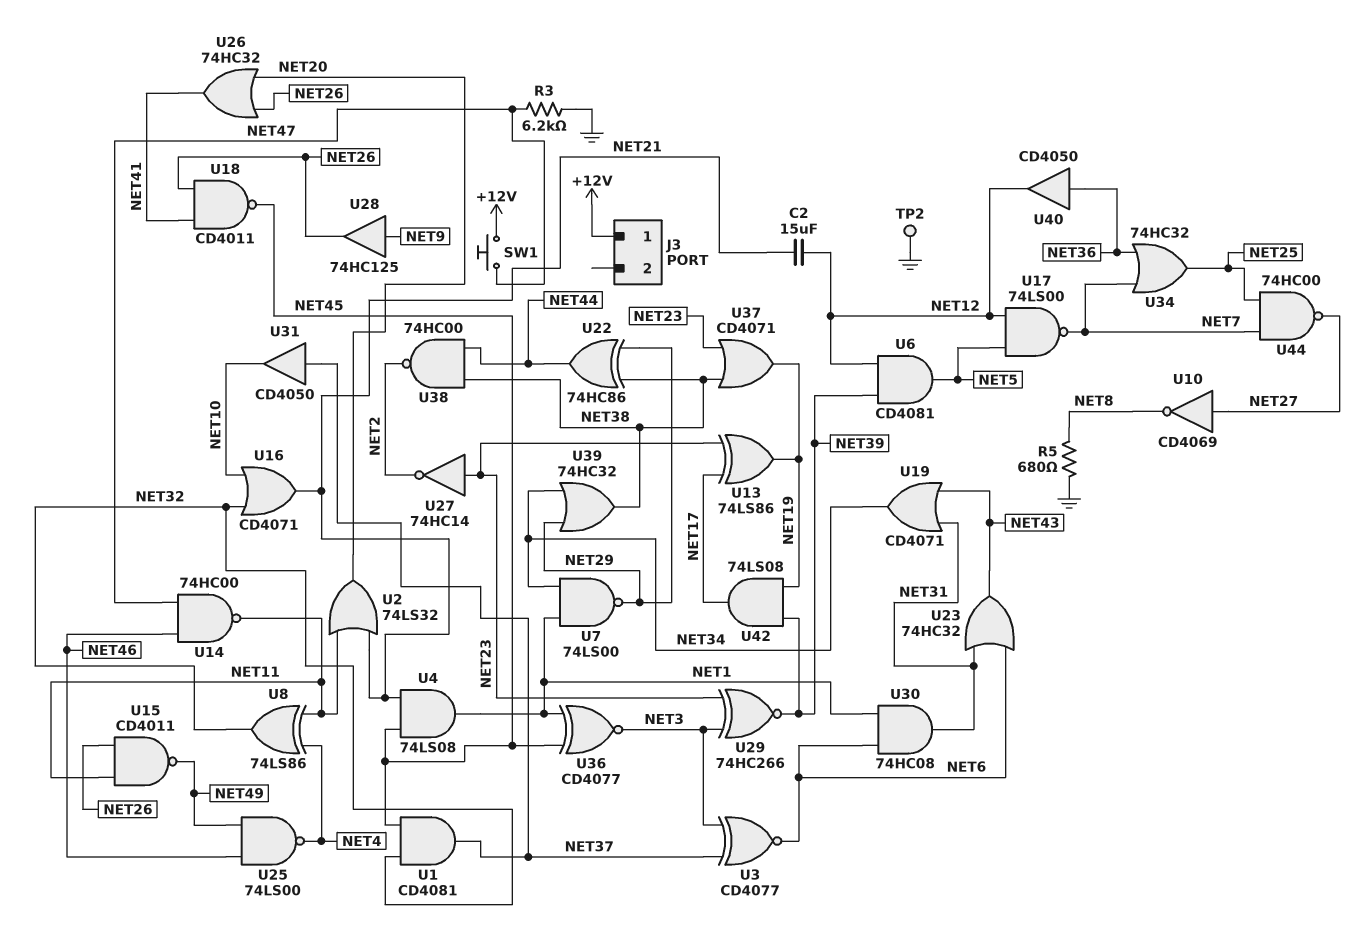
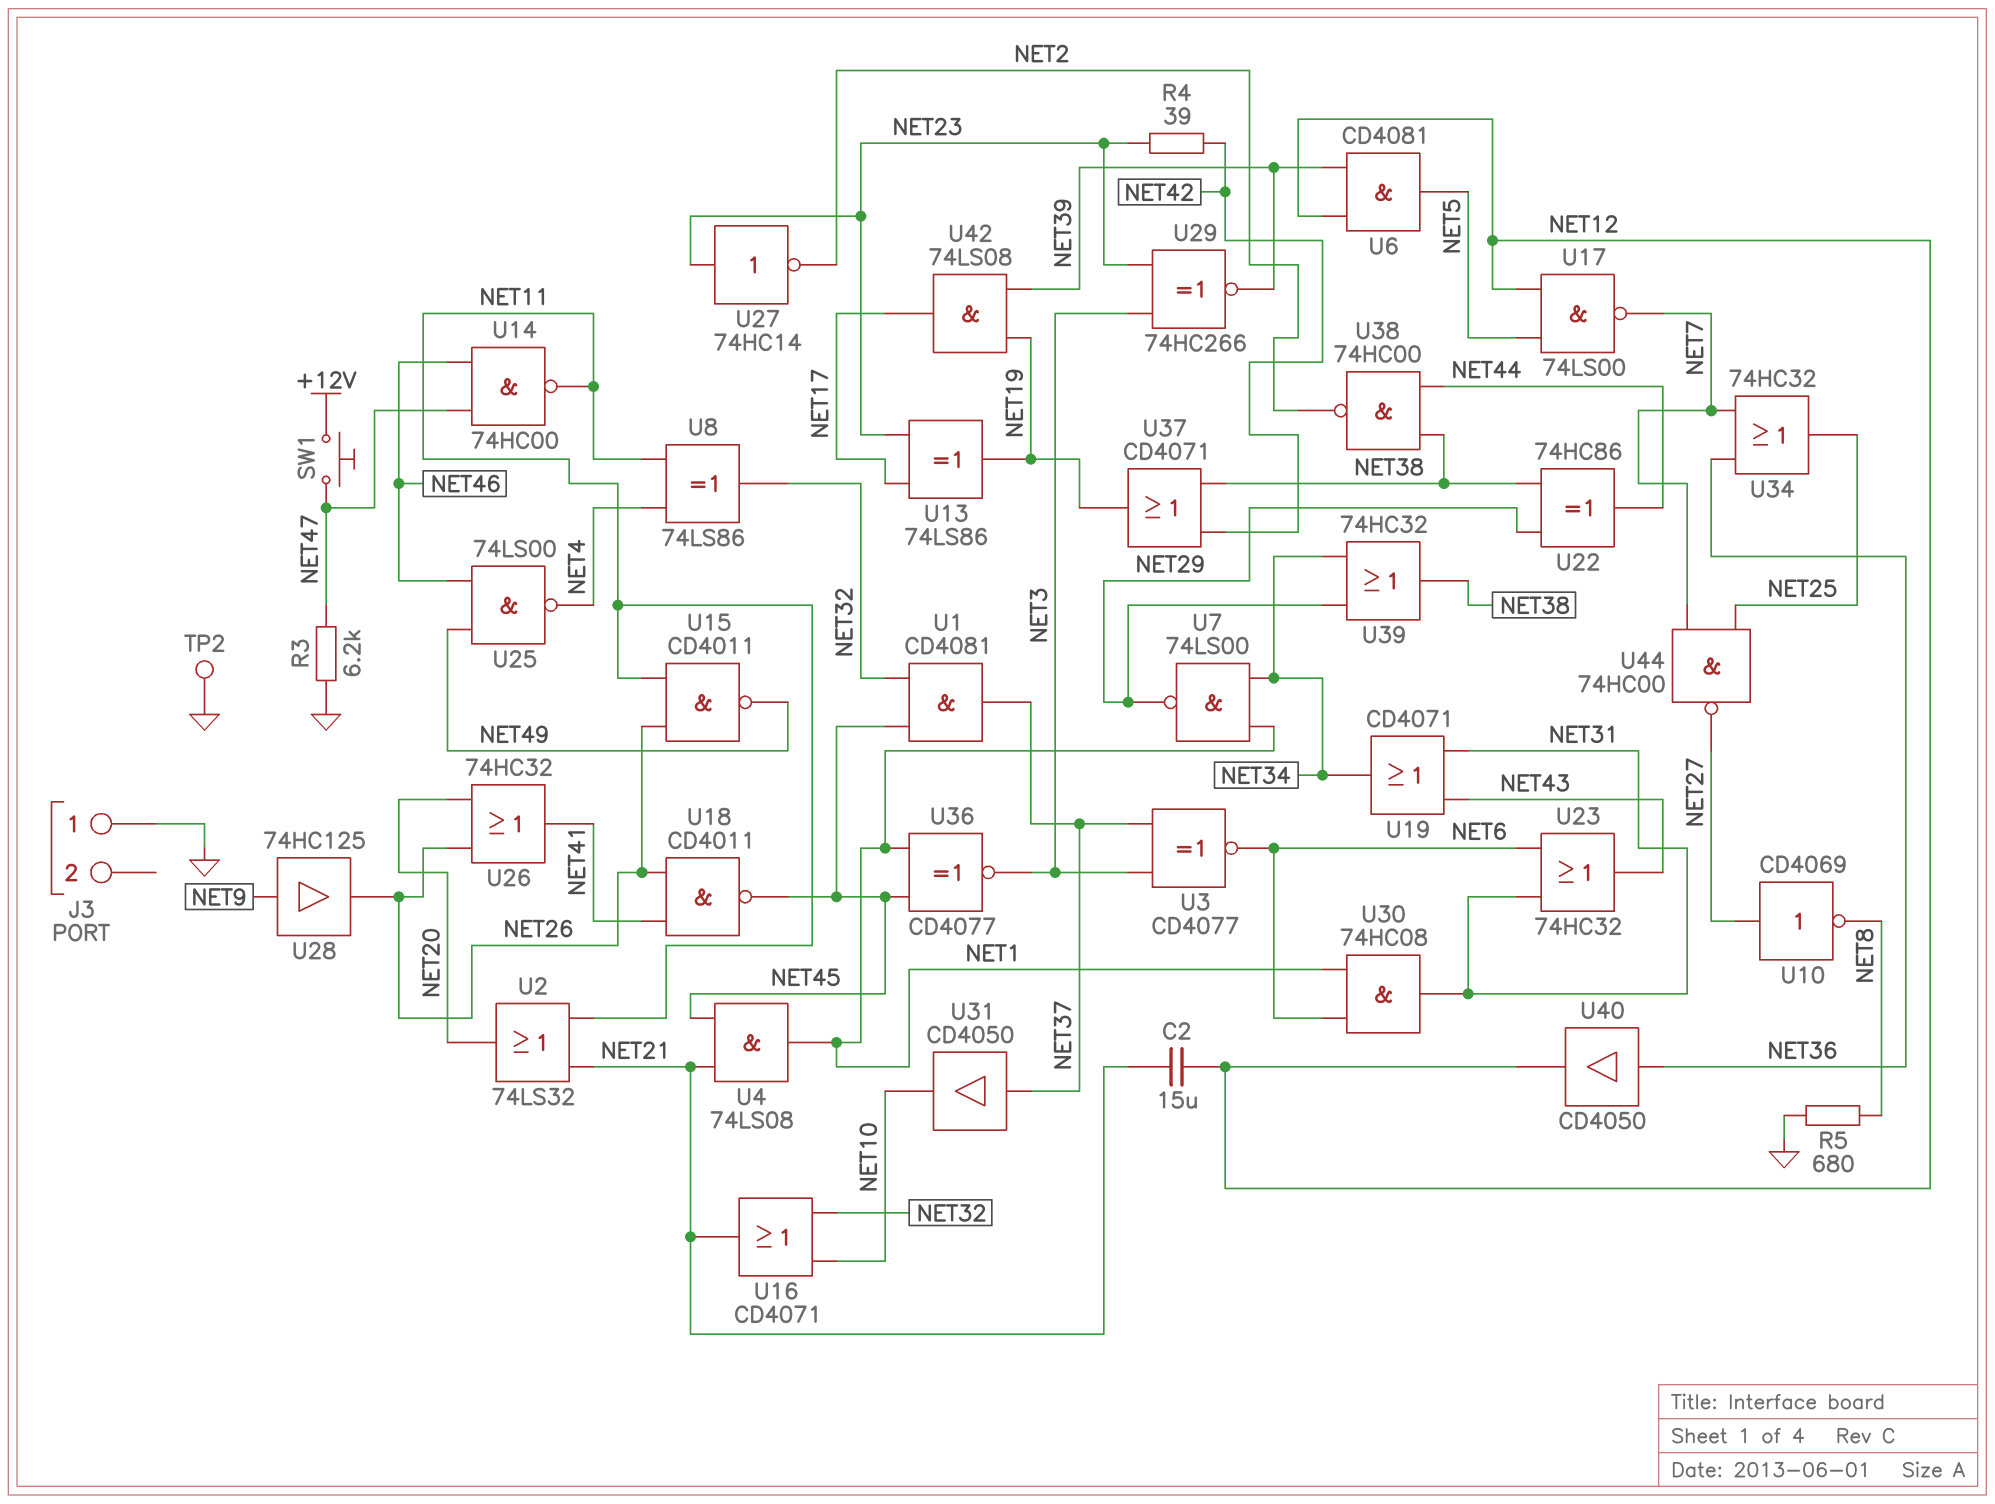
J3 pin 1: +12V -> GND
R4: none -> 39 (NET23, NET42)
U37: OR CD4071 (in NET23, in NET38, out NET19) -> OR CD4071 (in NET38, in NET42, out NET19)

